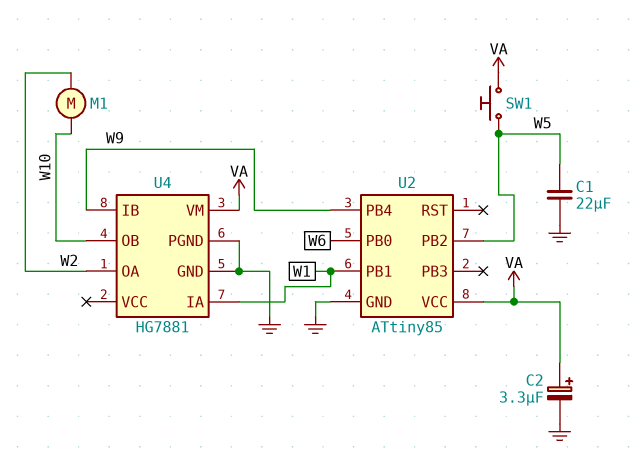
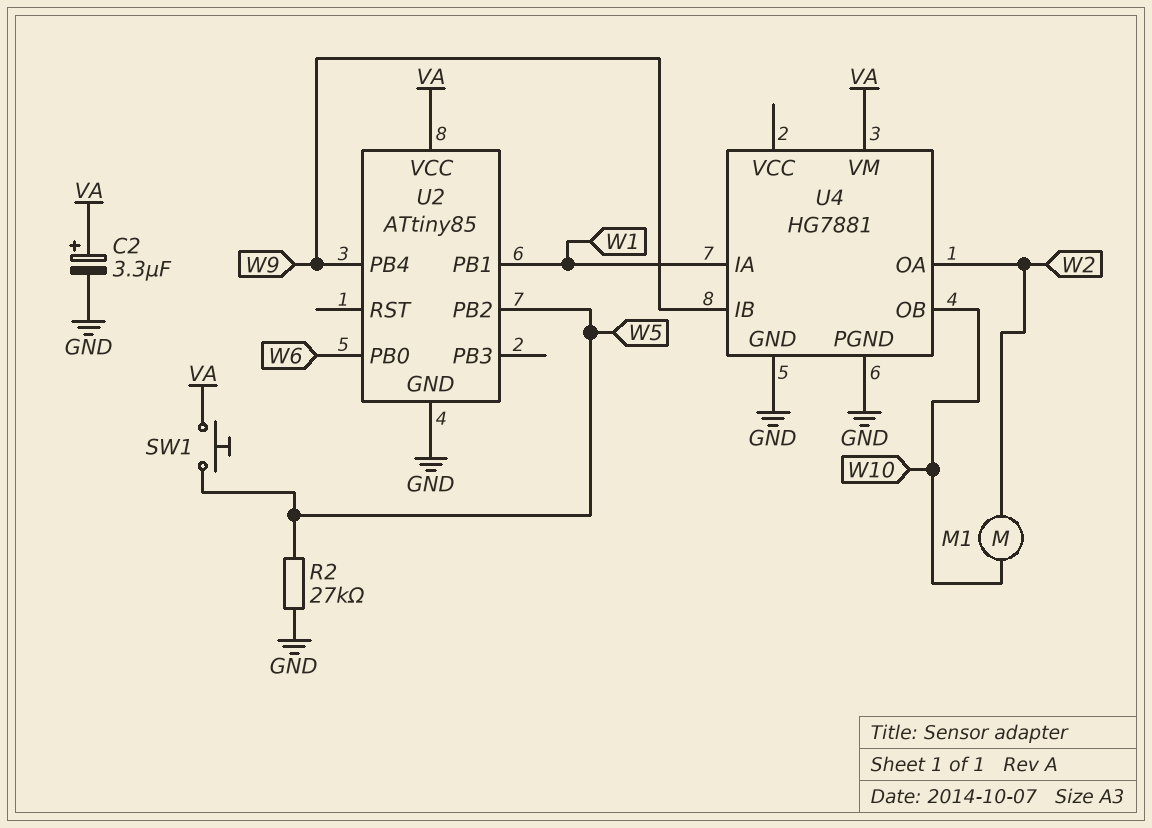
C1: 22uF (GND, W5) -> none
R2: none -> 27k (GND, W5)

